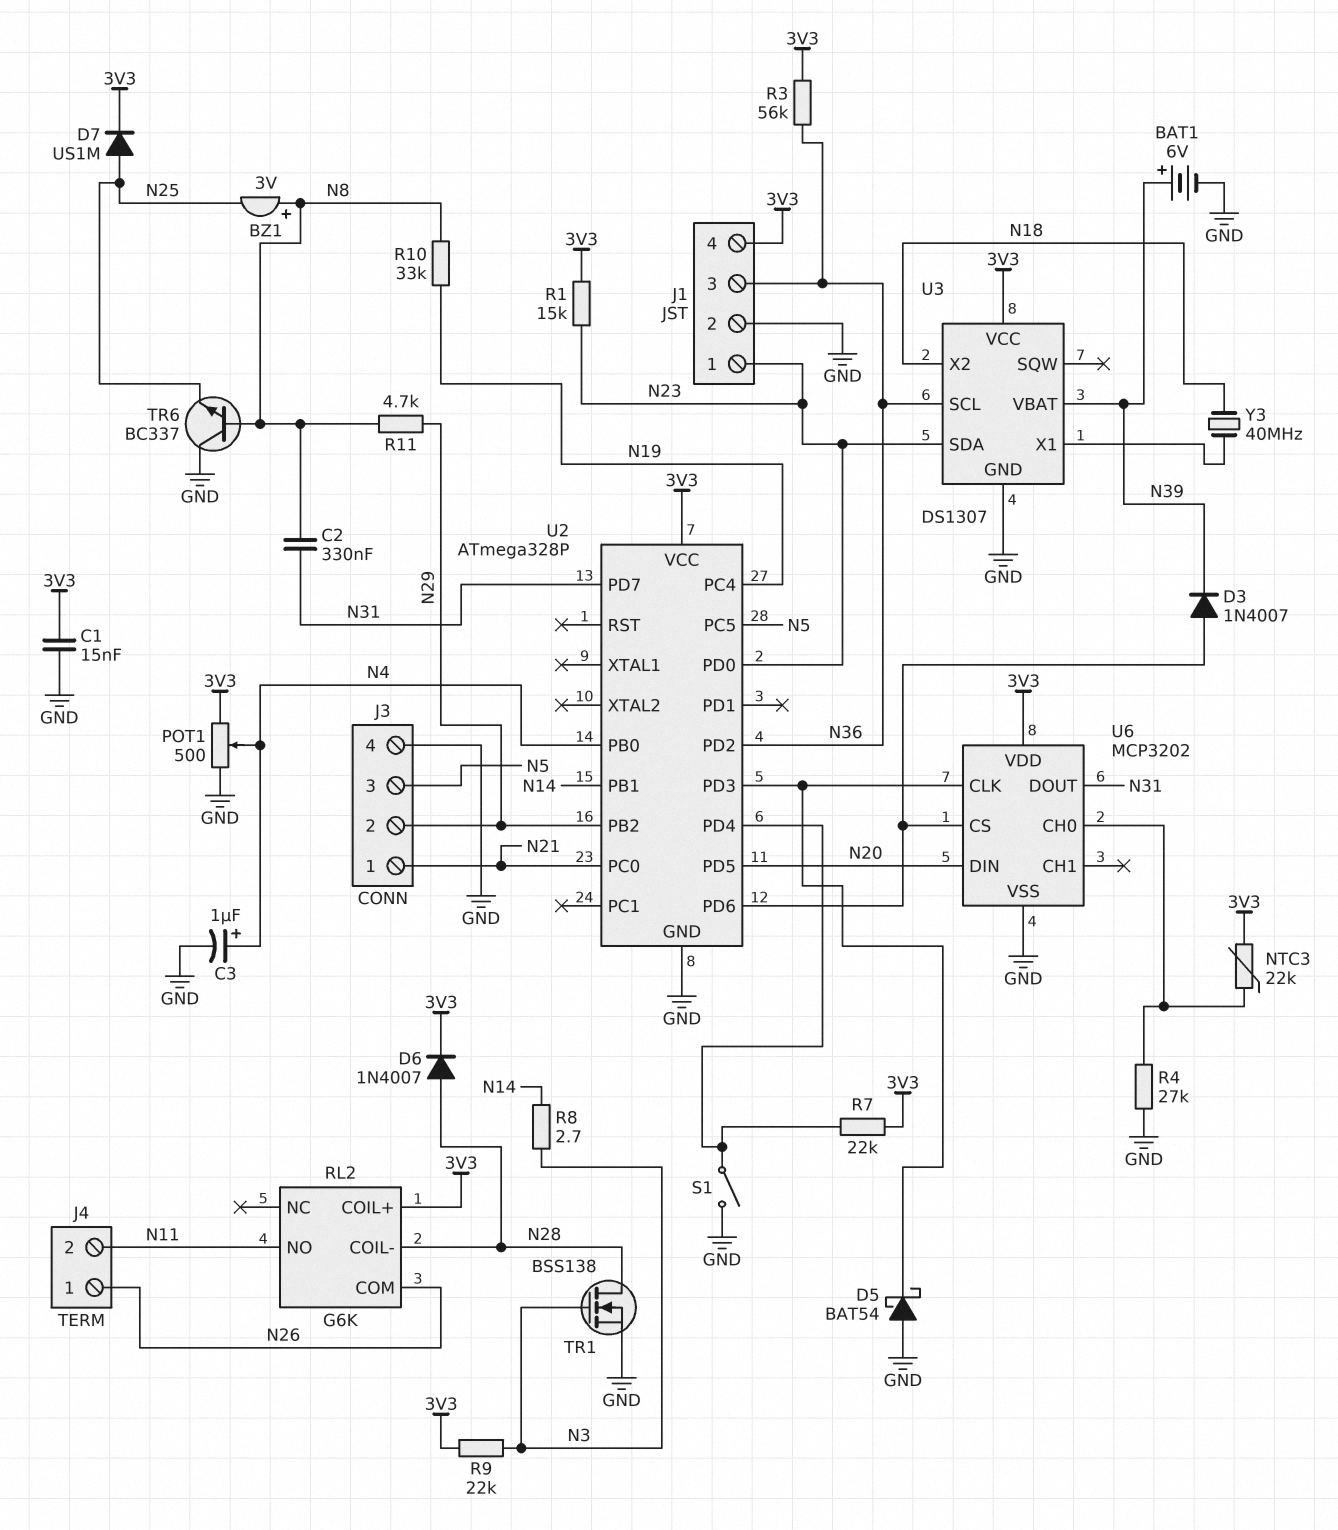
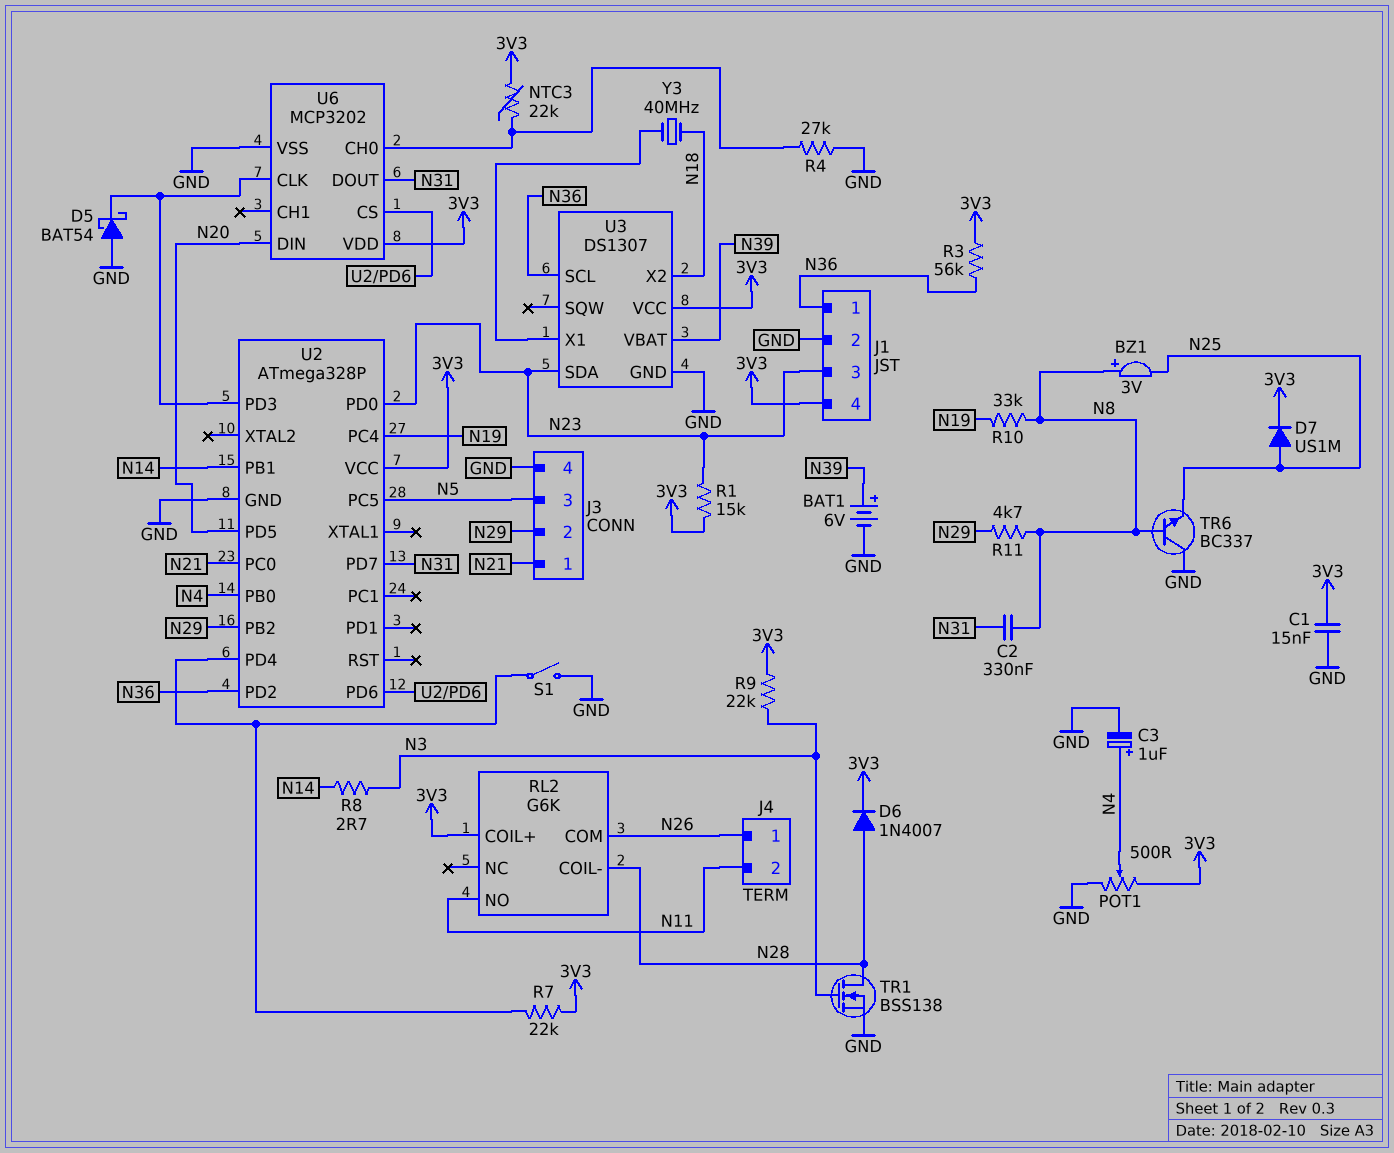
D3: diode 1N4007 (A U2/PD6, K N39) -> none
J1 pin 1: N23 -> N36
J1 pin 3: N36 -> N23

